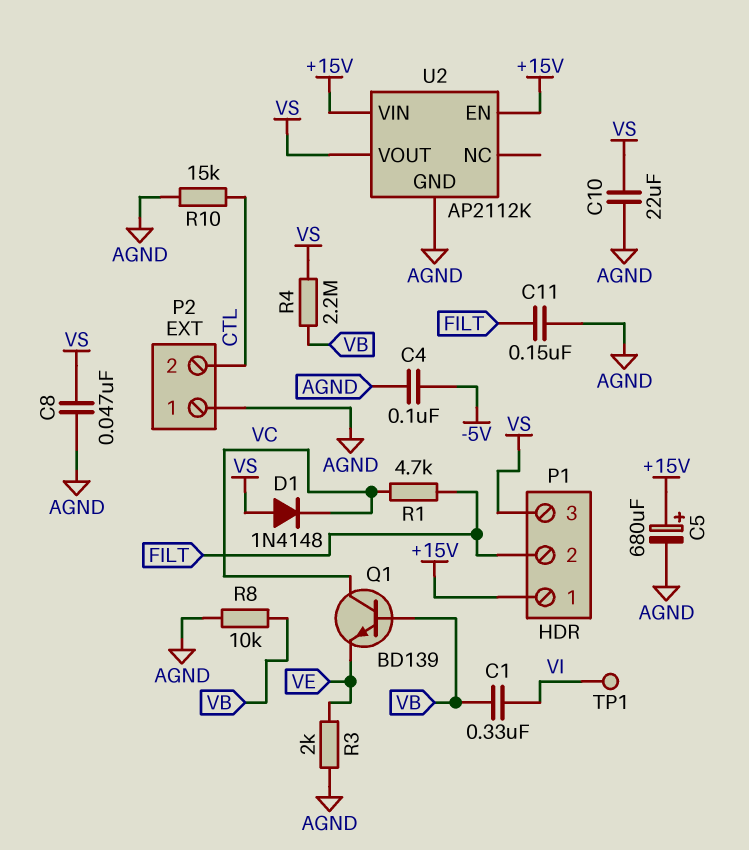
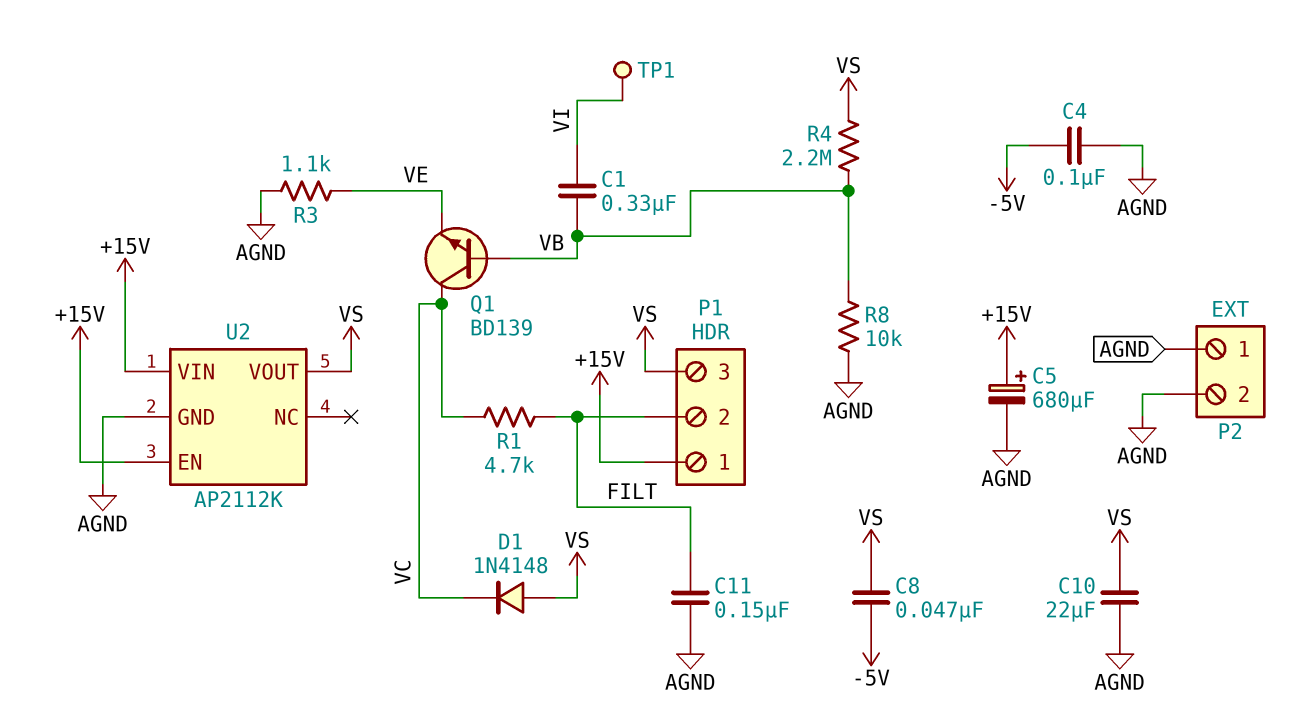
C8: 47nF (AGND, VS) -> 47nF (-5V, VS)
P2 pin 2: CTL -> AGND
R3: 2k (AGND, VE) -> 1.1k (AGND, VE)
R10: 15k (AGND, CTL) -> none

